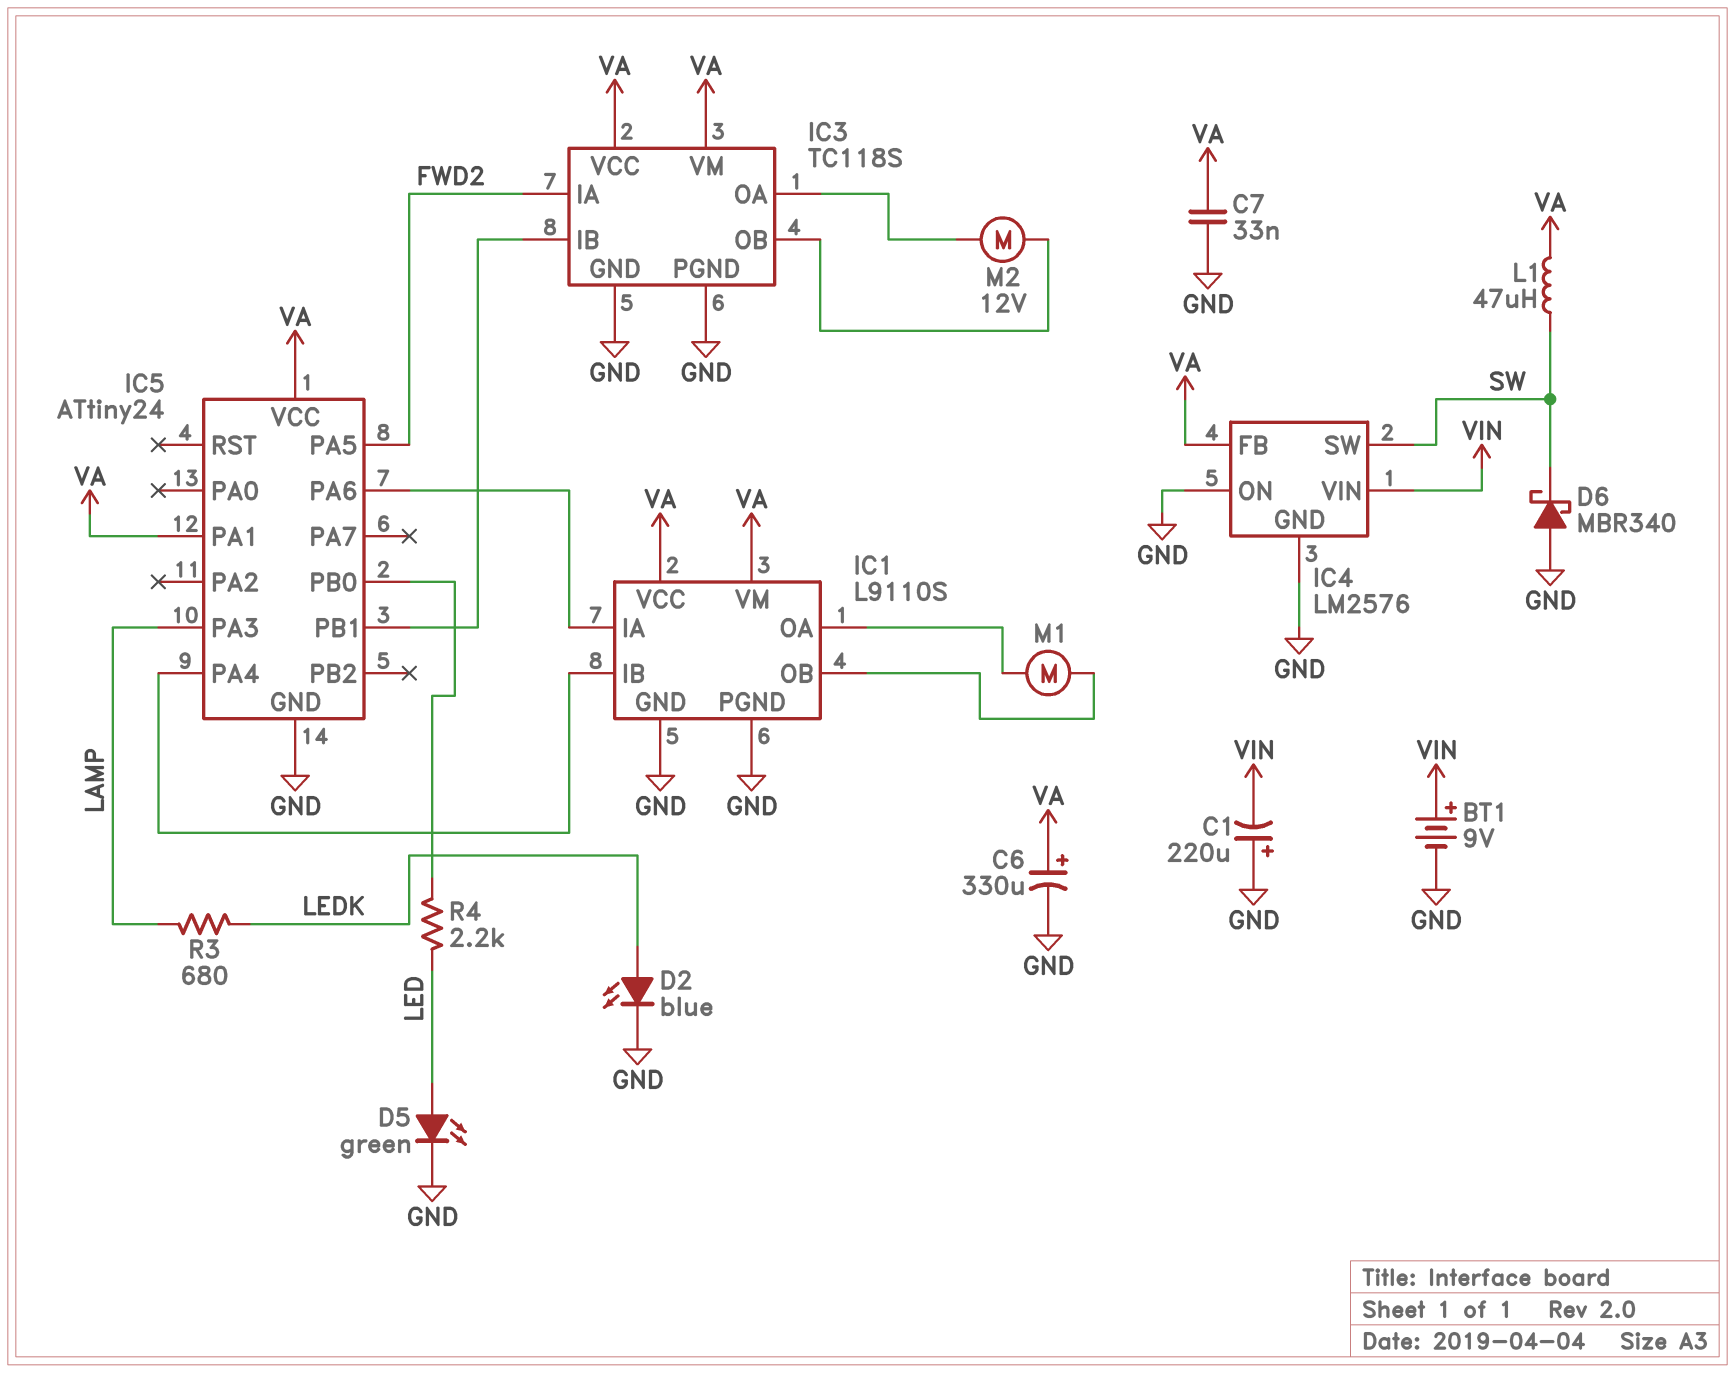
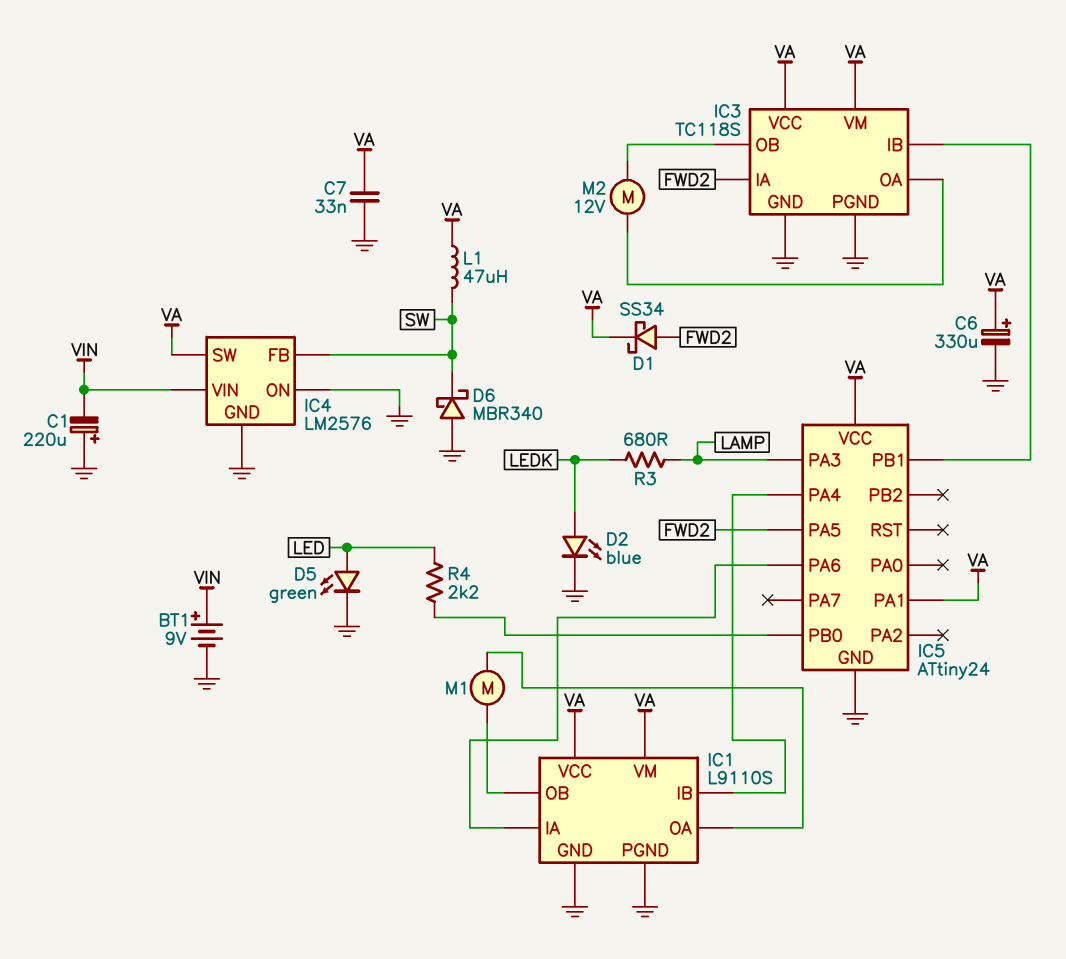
D1: none -> schottky SS34 (A FWD2, K VA)
IC4 pin FB: VA -> SW
IC4 pin SW: SW -> VA

